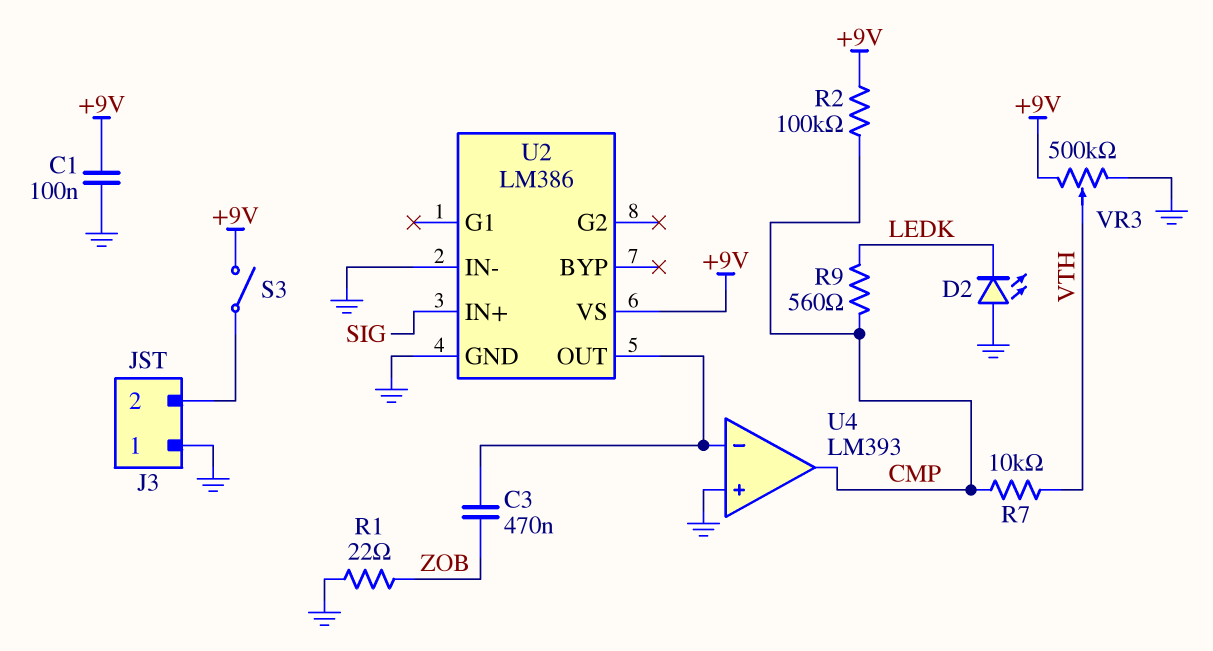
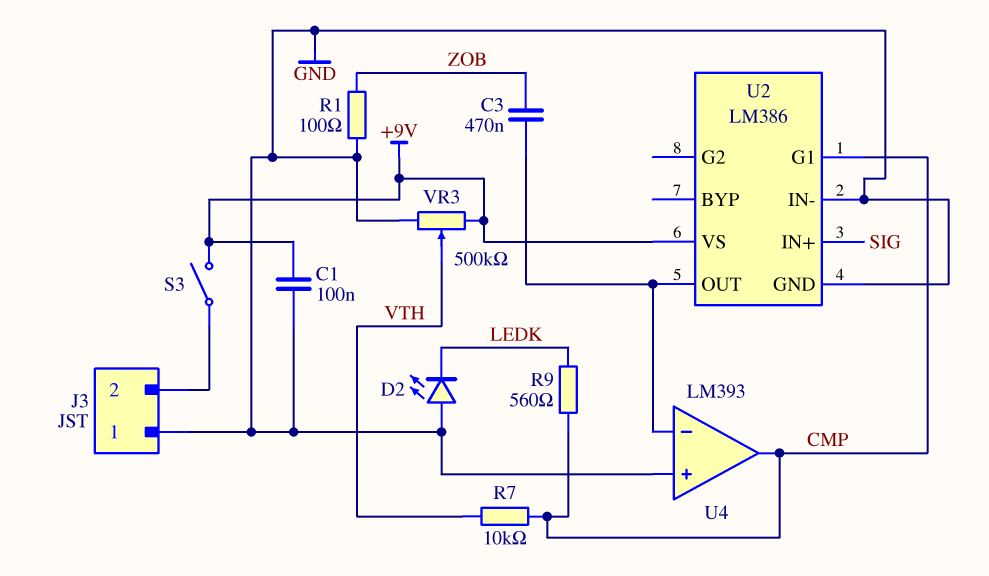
R1: 22 (GND, ZOB) -> 100 (GND, ZOB)
R2: 100k (+9V, CMP) -> none
U2 pin G1: none -> CMP

